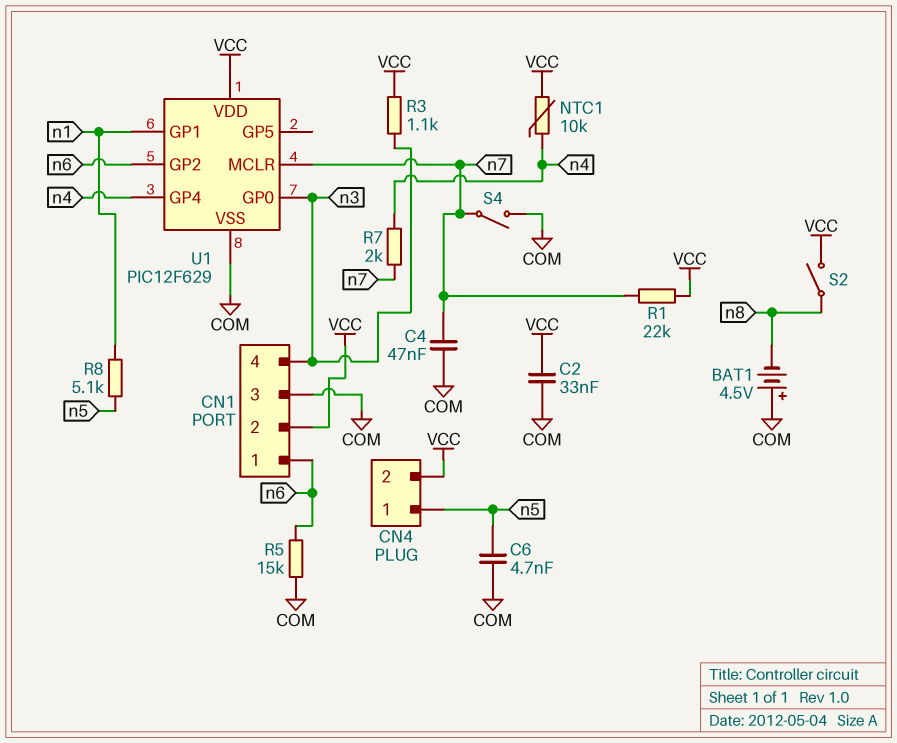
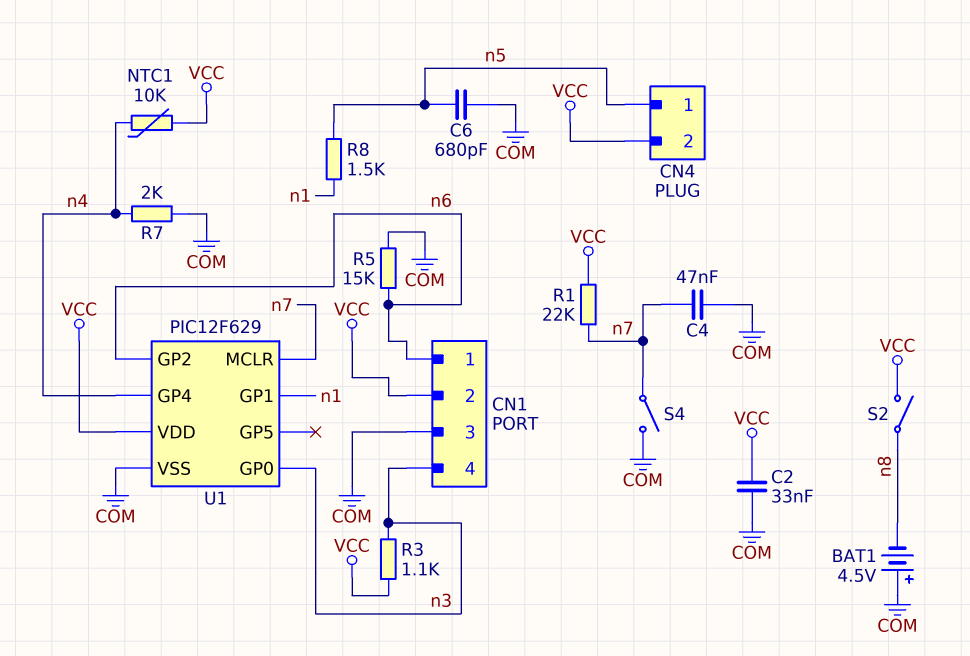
C6: 4.7nF (COM, n5) -> 680pF (COM, n5)
R7: 2k (n4, n7) -> 2k (COM, n4)
R8: 5.1k (n1, n5) -> 1.5k (n1, n5)

